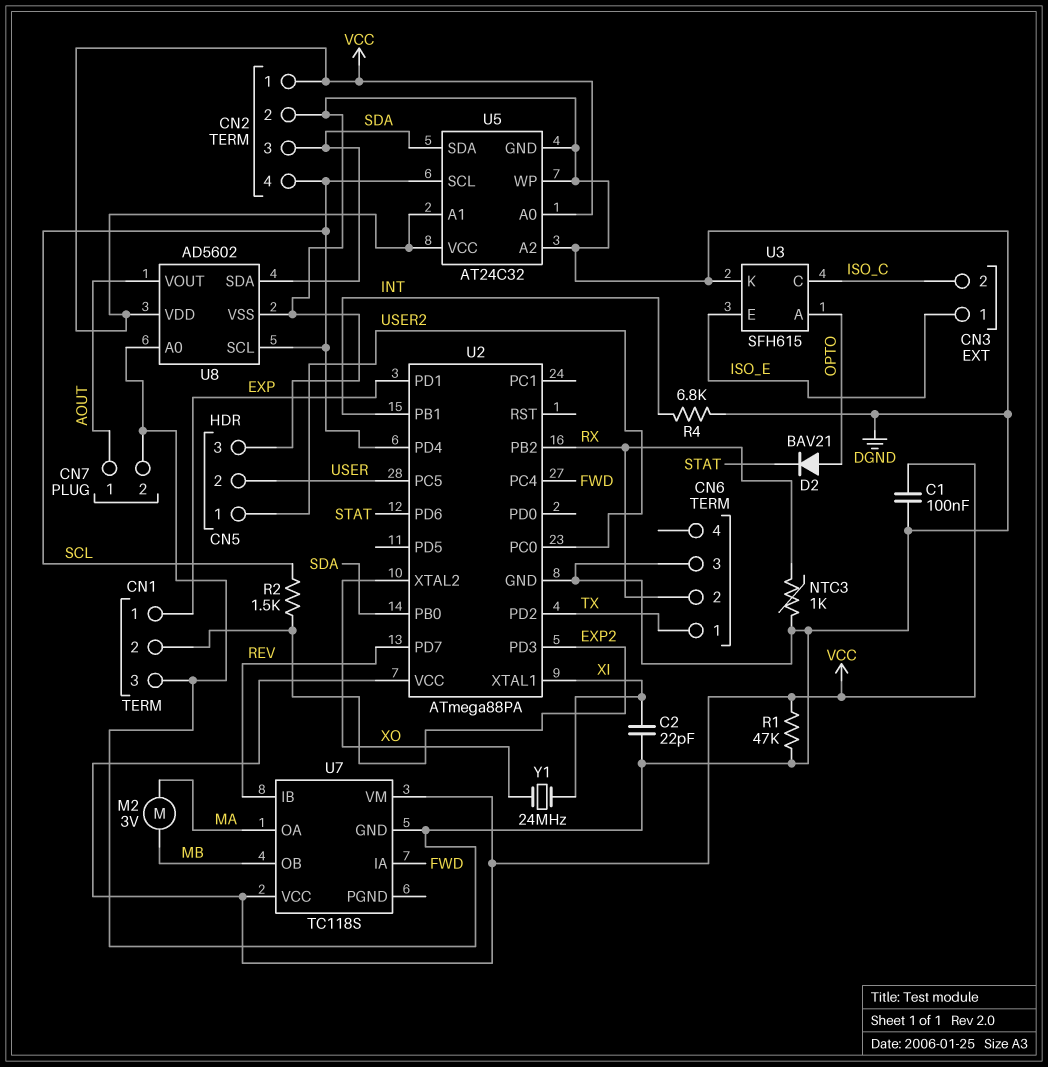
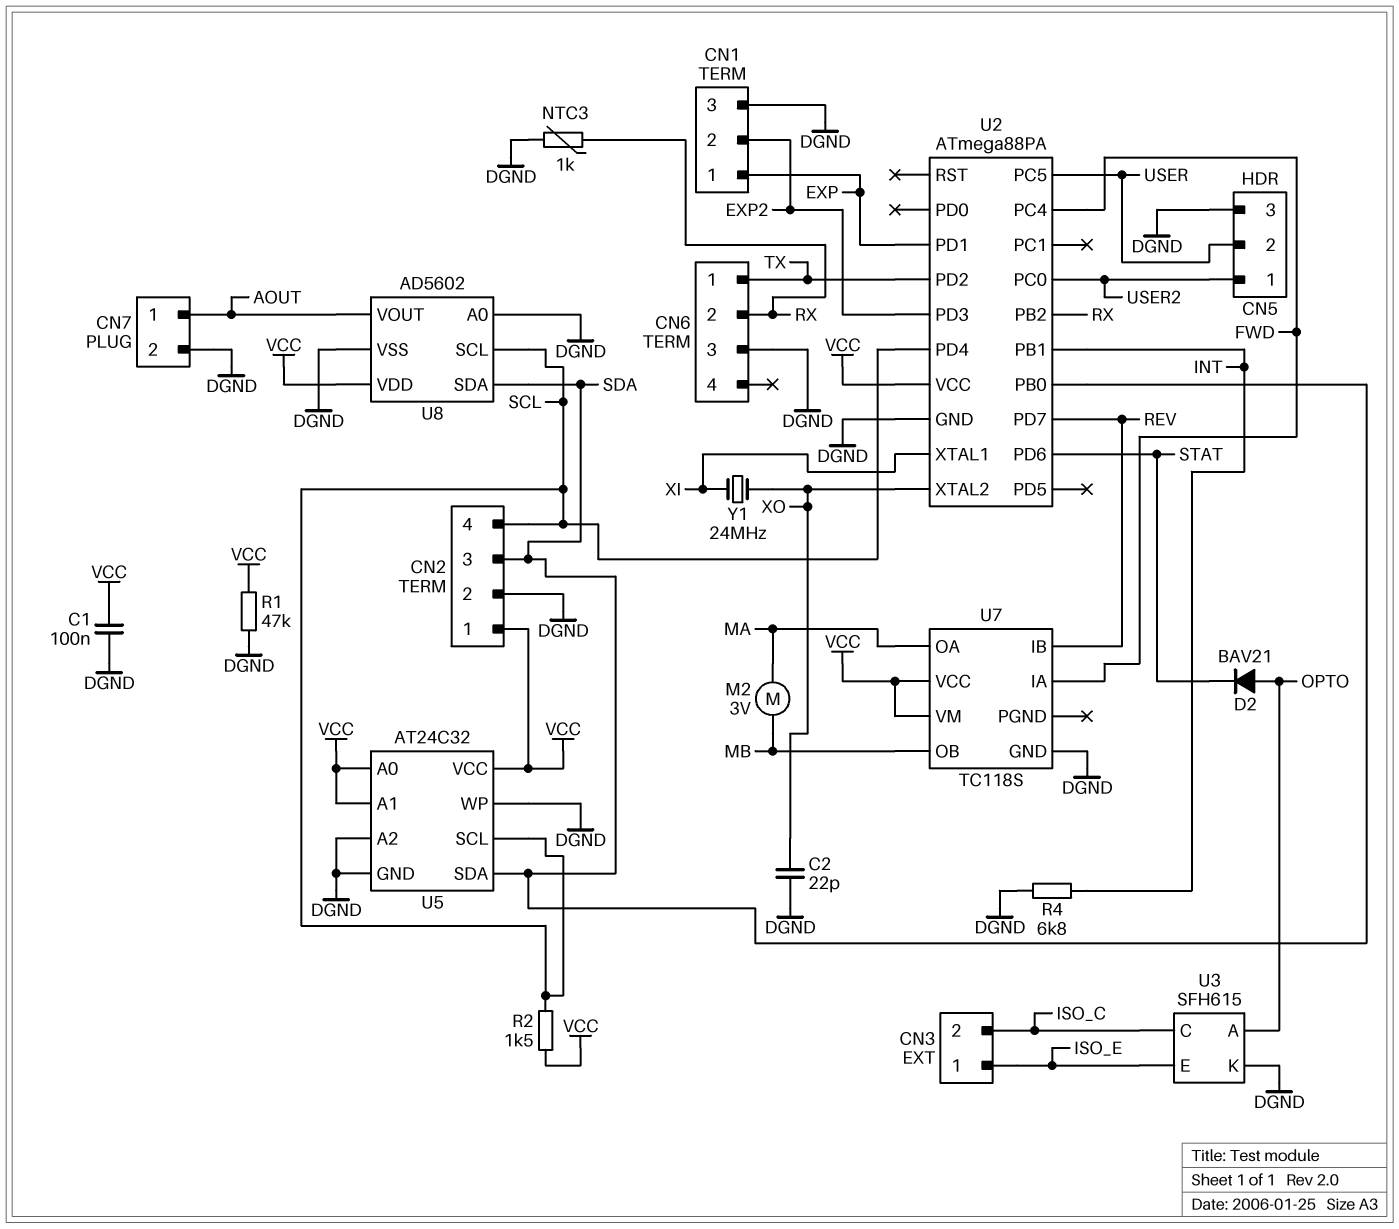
C2: 22pF (DGND, XI) -> 22pF (DGND, XO)
R2: 1.5k (EXP2, SCL) -> 1.5k (SCL, VCC)

